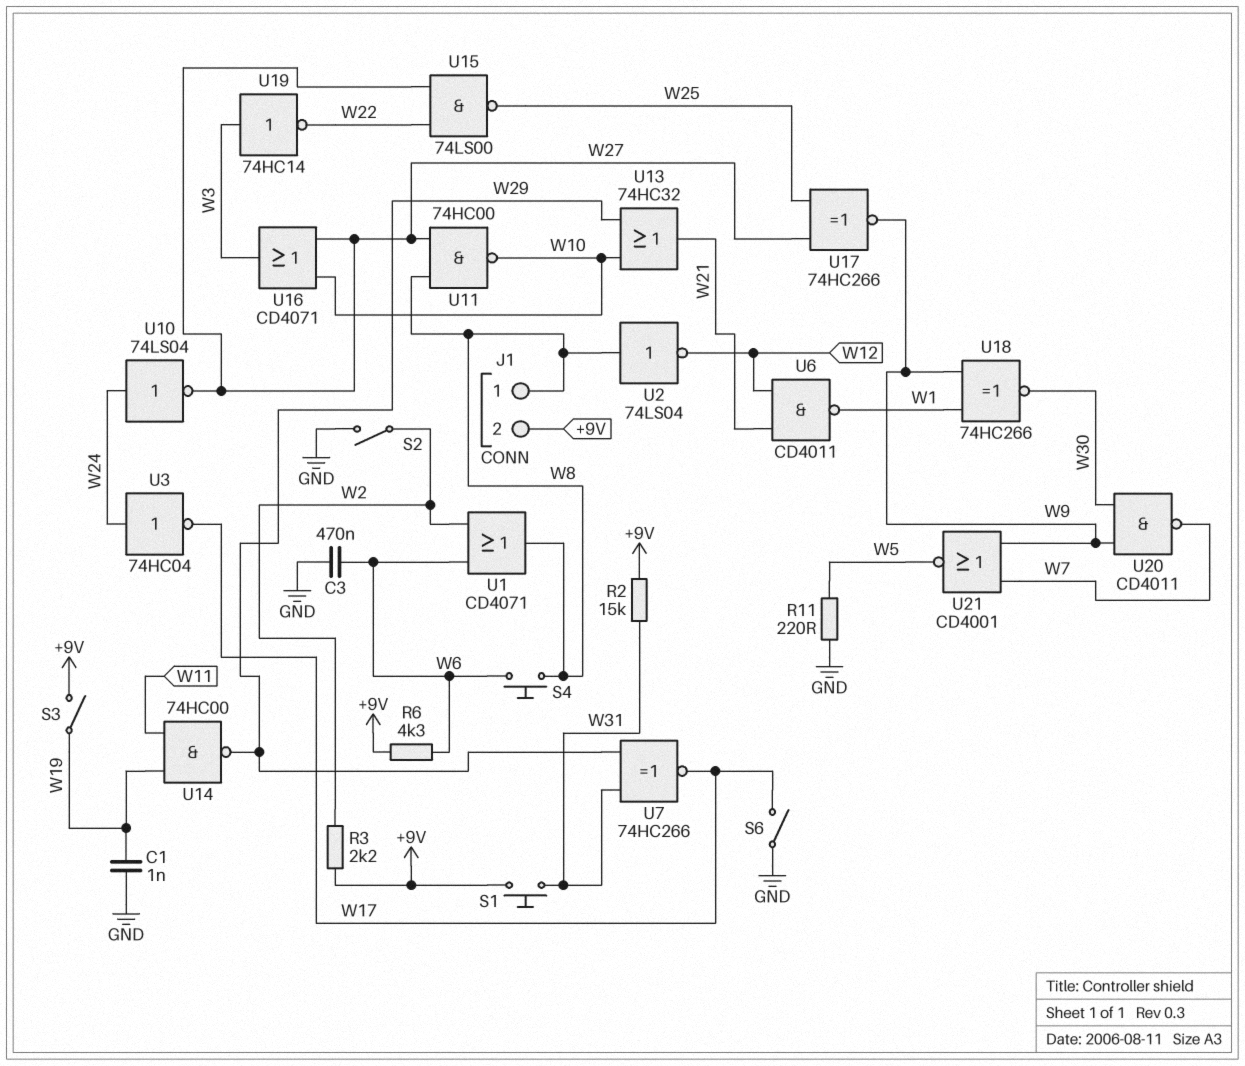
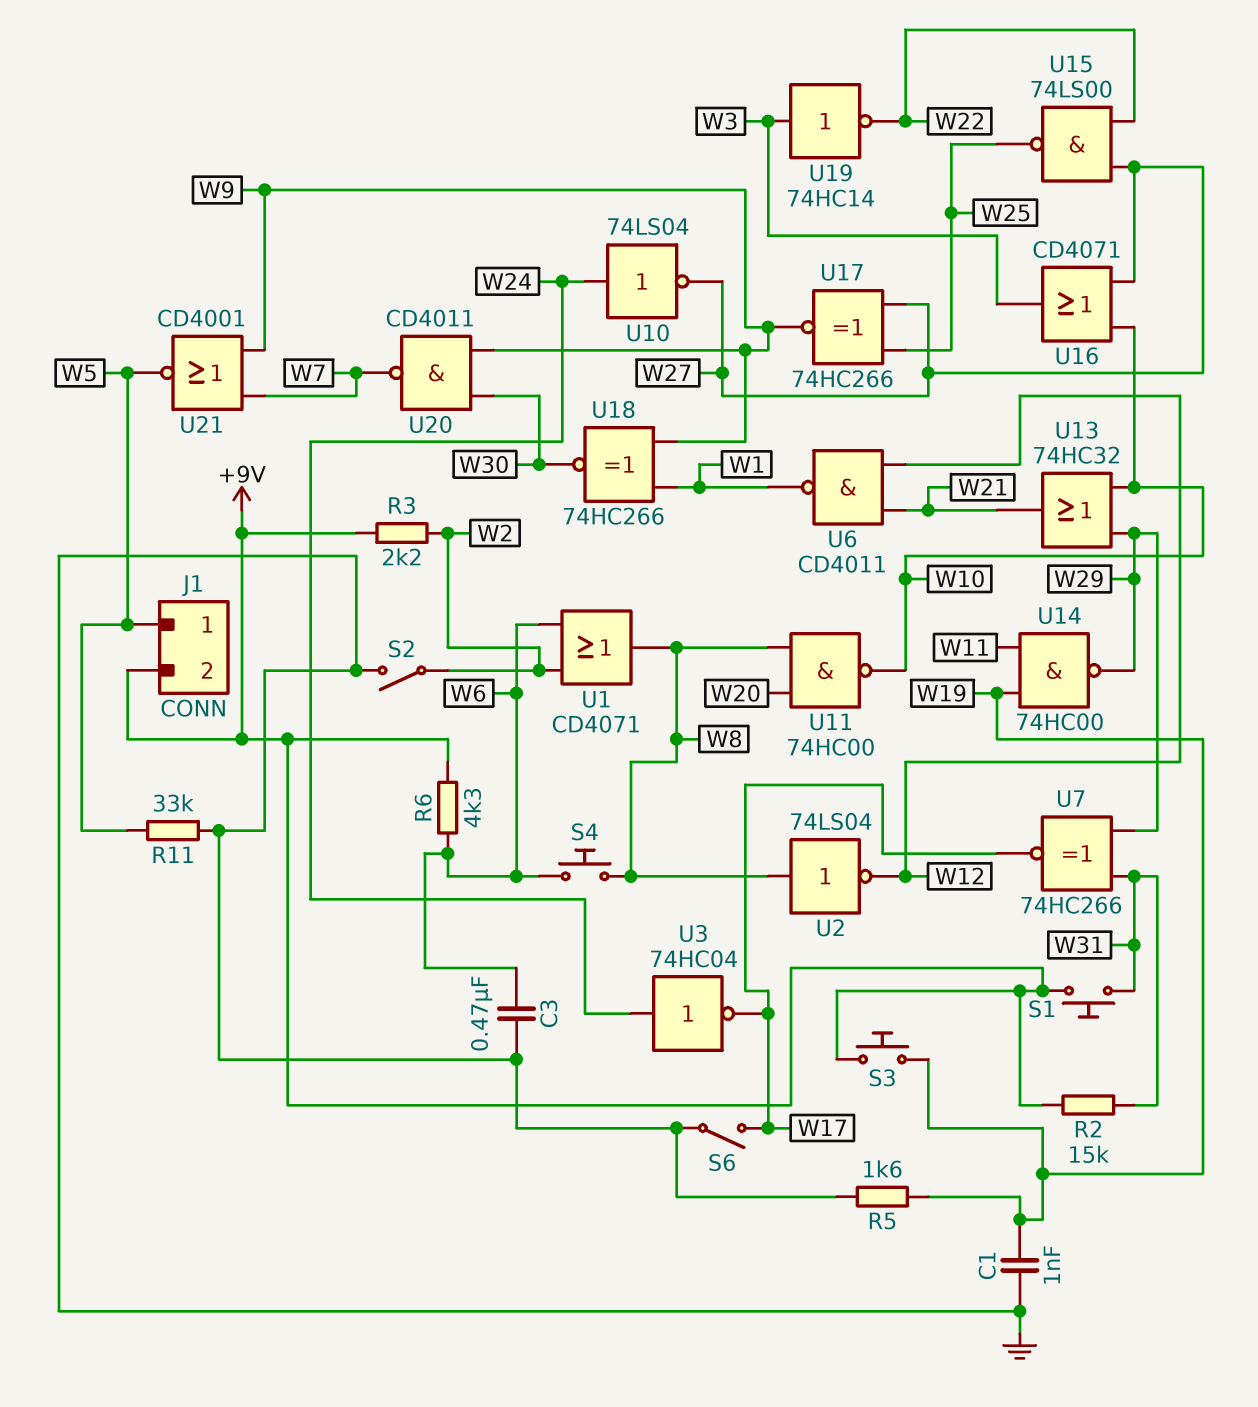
J1 pin 1: W8 -> W5
R5: none -> 1.6k (GND, W19)
R11: 220 (GND, W5) -> 33k (GND, W5)
S3: switch (+9V, W19) -> button (+9V, W19)
U11: NAND 74HC00 (in W8, in W27, out W10) -> NAND 74HC00 (in W8, in W20, out W10)

